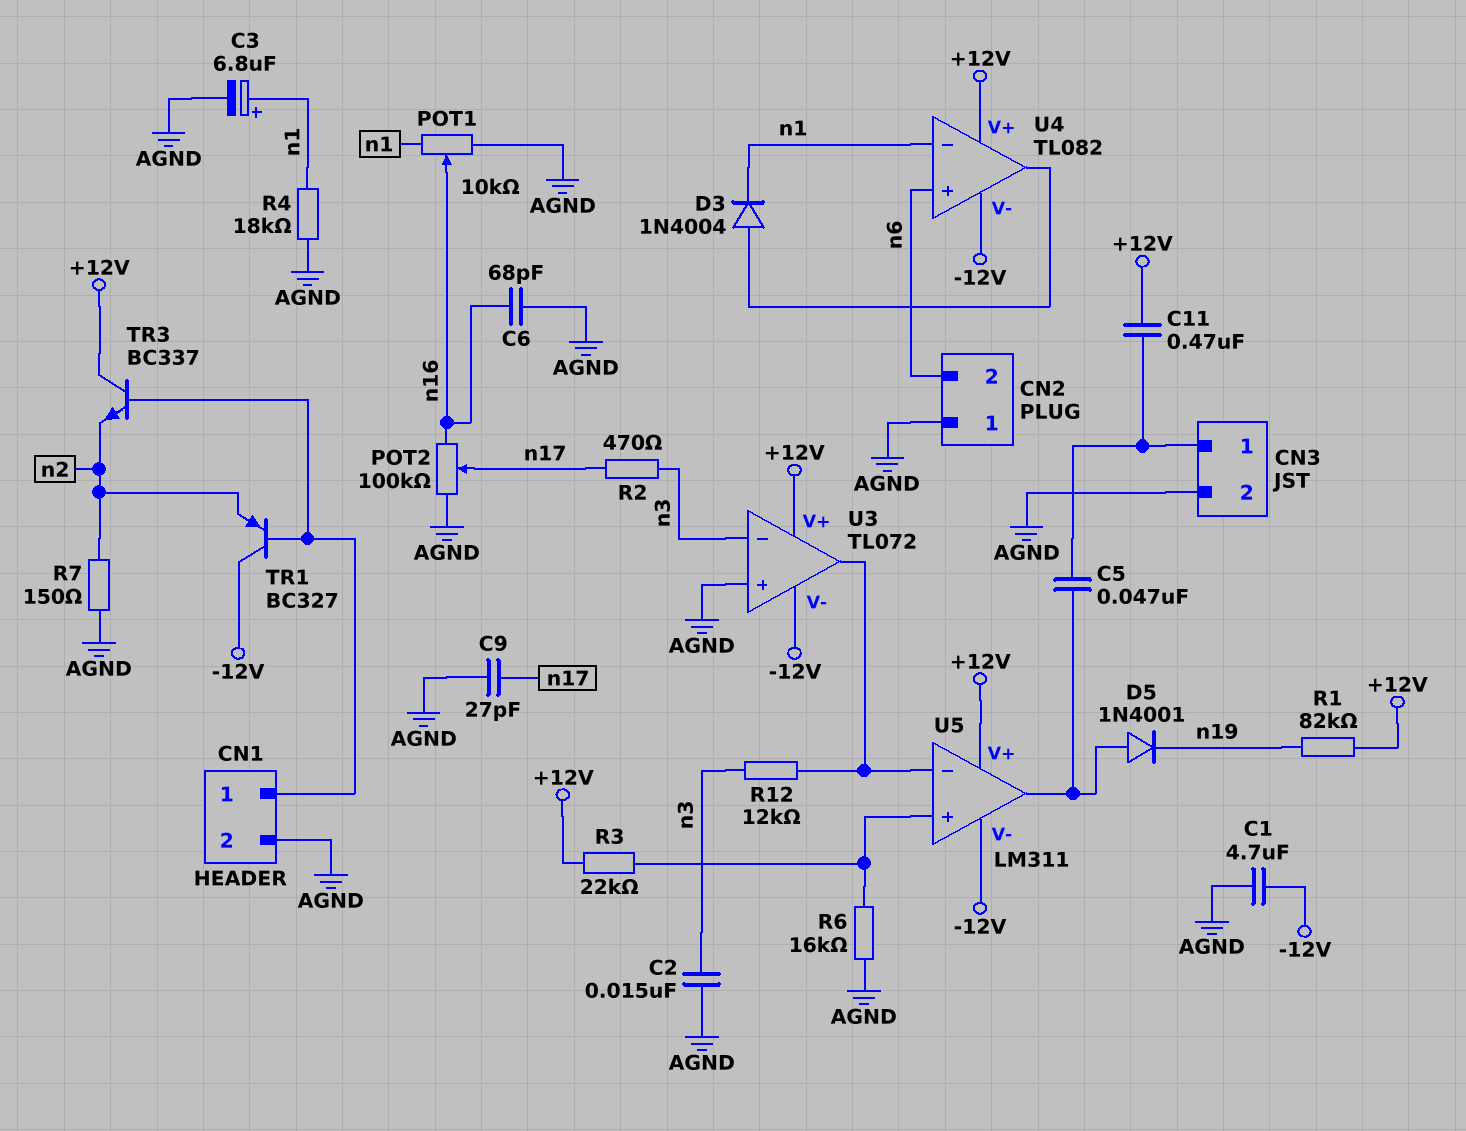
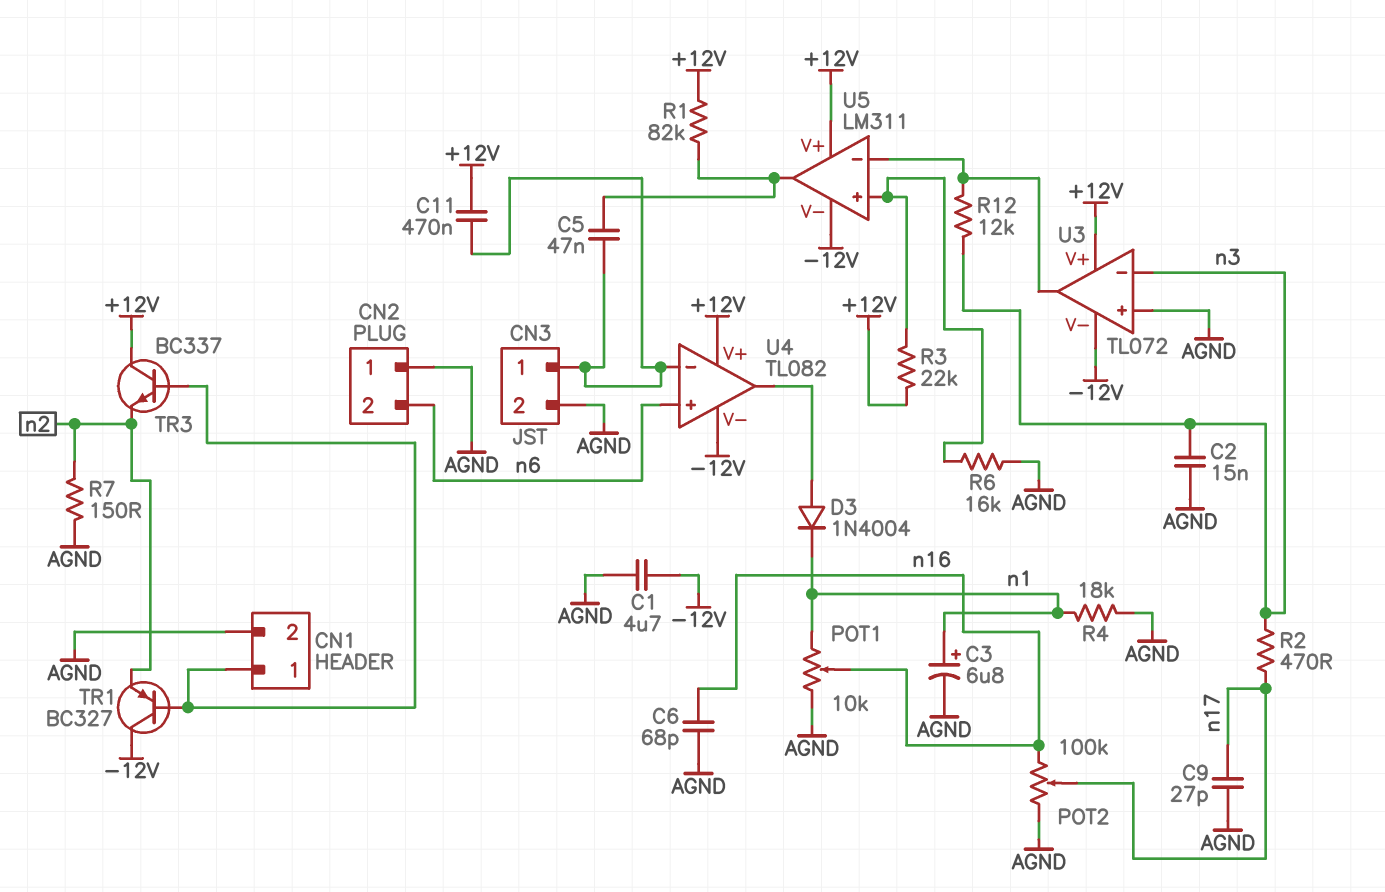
D5: diode 1N4001 (A U5/out, K n19) -> none
R1: 82k (+12V, n19) -> 82k (+12V, U5/out)
U4 pin in-: n1 -> CN3/1

